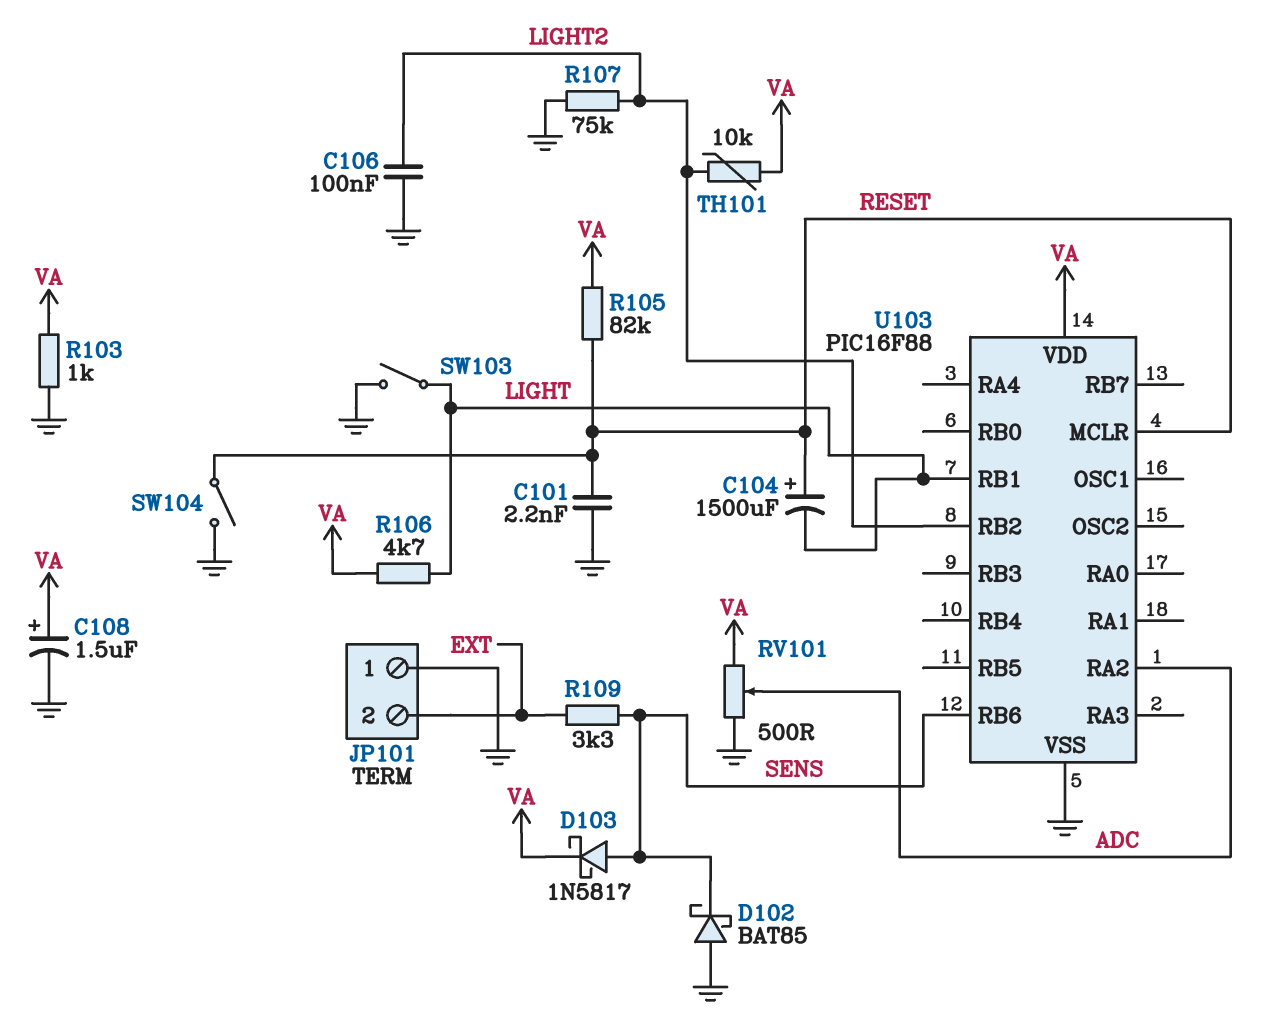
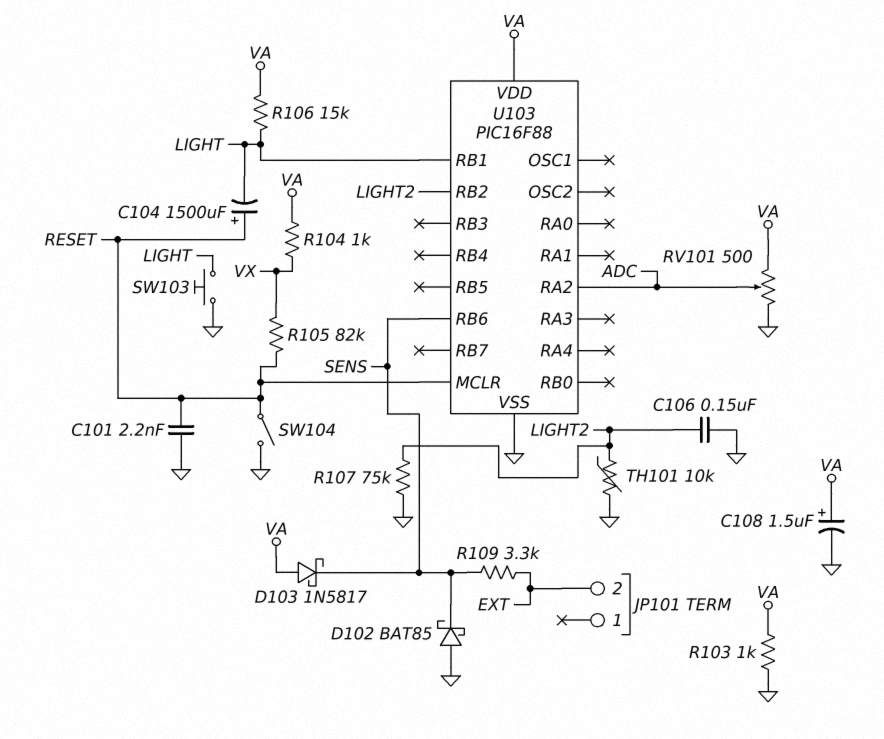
C106: 100nF (GND, LIGHT2) -> 150nF (GND, LIGHT2)
D103: schottky 1N5817 (A SENS, K VA) -> schottky 1N5817 (A VA, K SENS)
JP101 pin 1: GND -> none
R104: none -> 1k (VA, VX)
R105: 82k (RESET, VA) -> 82k (RESET, VX)
R106: 4.7k (LIGHT, VA) -> 15k (LIGHT, VA)
SW103: switch (GND, LIGHT) -> button (GND, LIGHT)
TH101: 10k (LIGHT2, VA) -> 10k (GND, LIGHT2)

